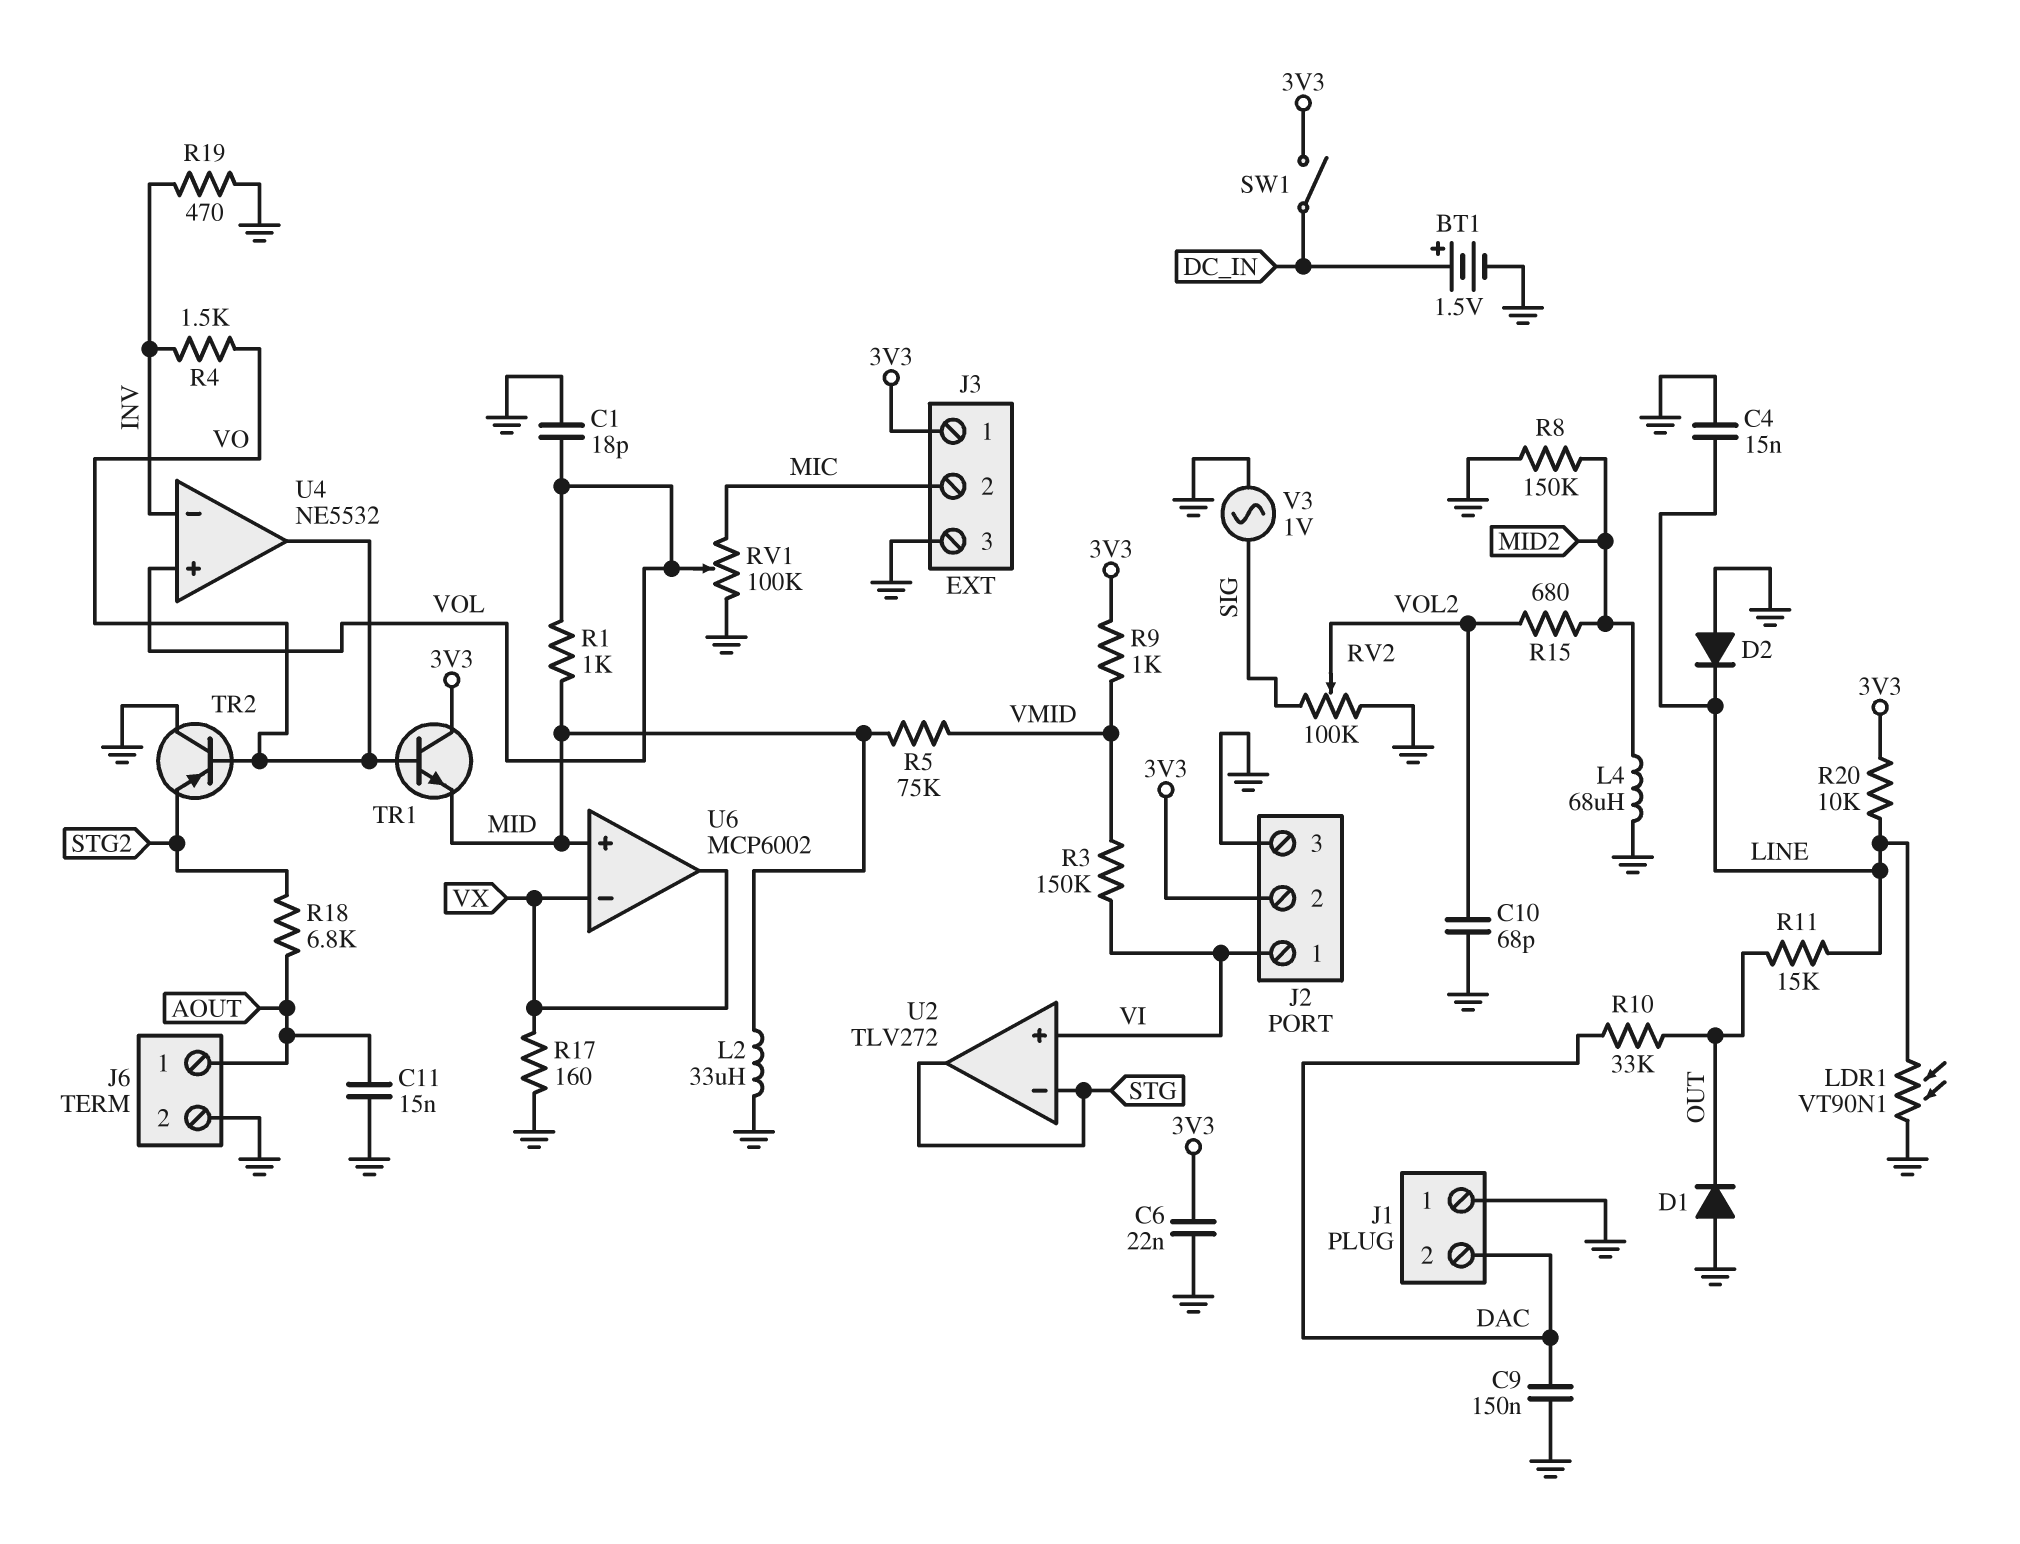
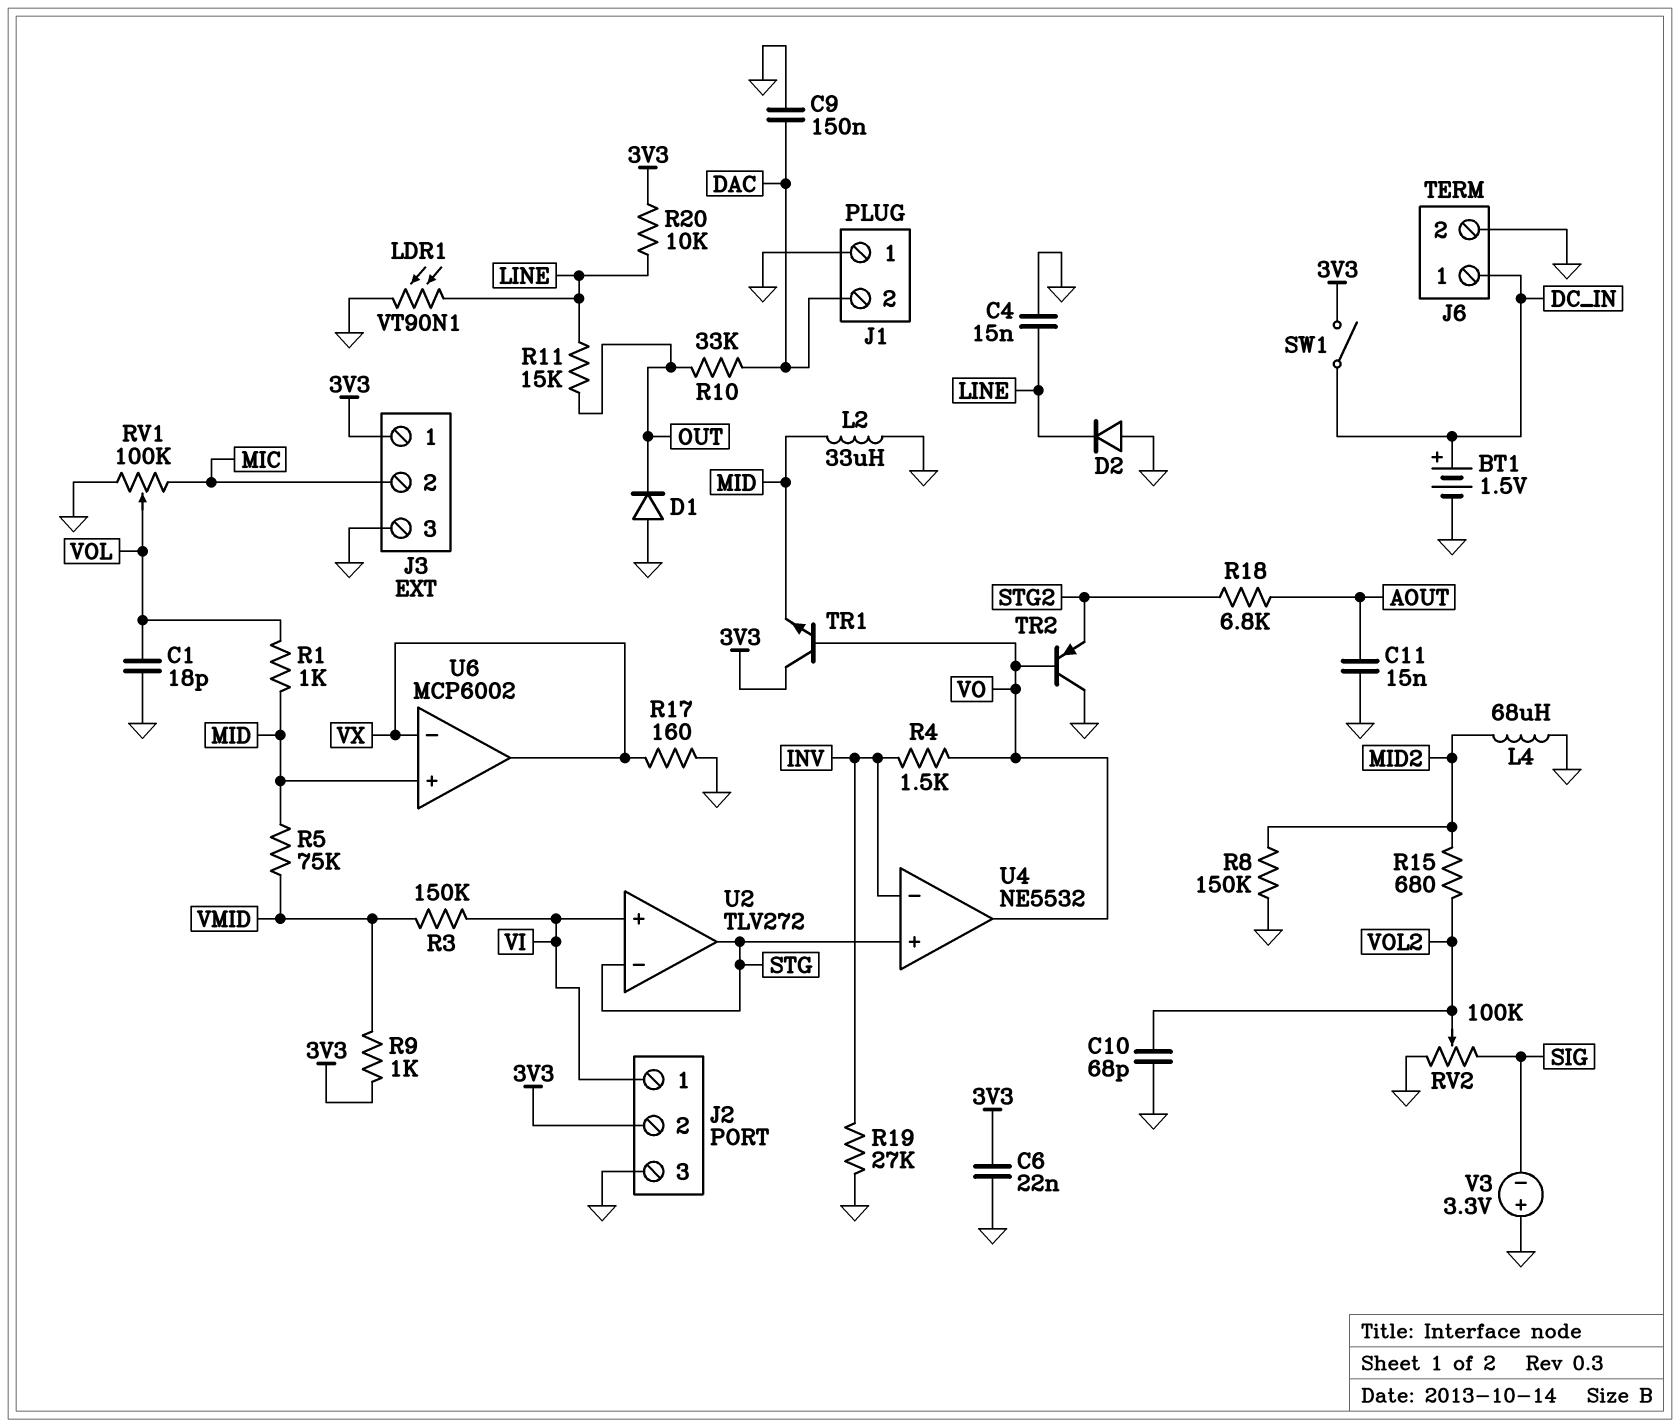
J6 pin 1: AOUT -> DC_IN
R19: 470 (GND, INV) -> 27k (GND, INV)
U4 pin in+: VOL -> STG
V3: AC 1V (GND, SIG) -> 3.3V (plus GND, minus SIG)

